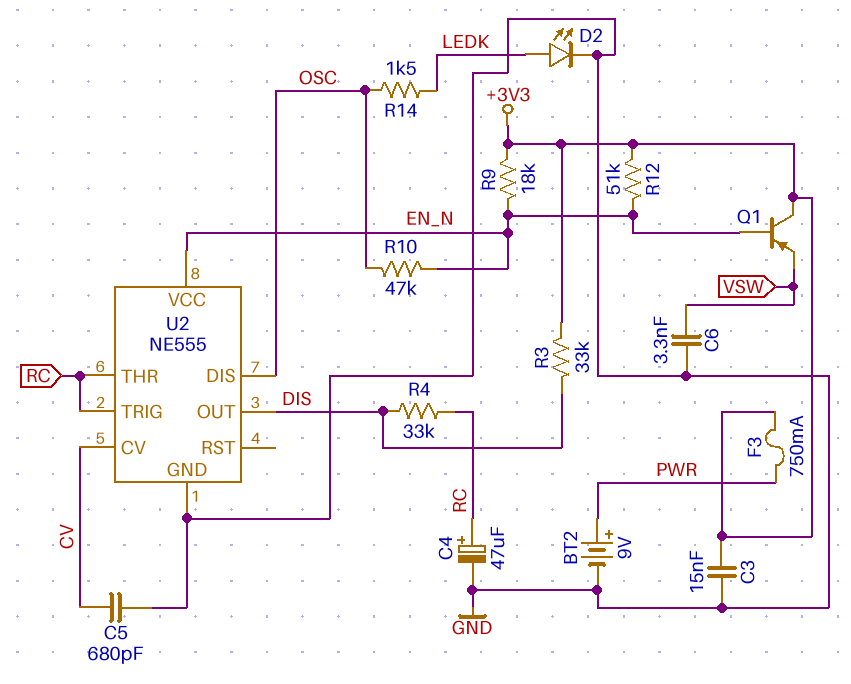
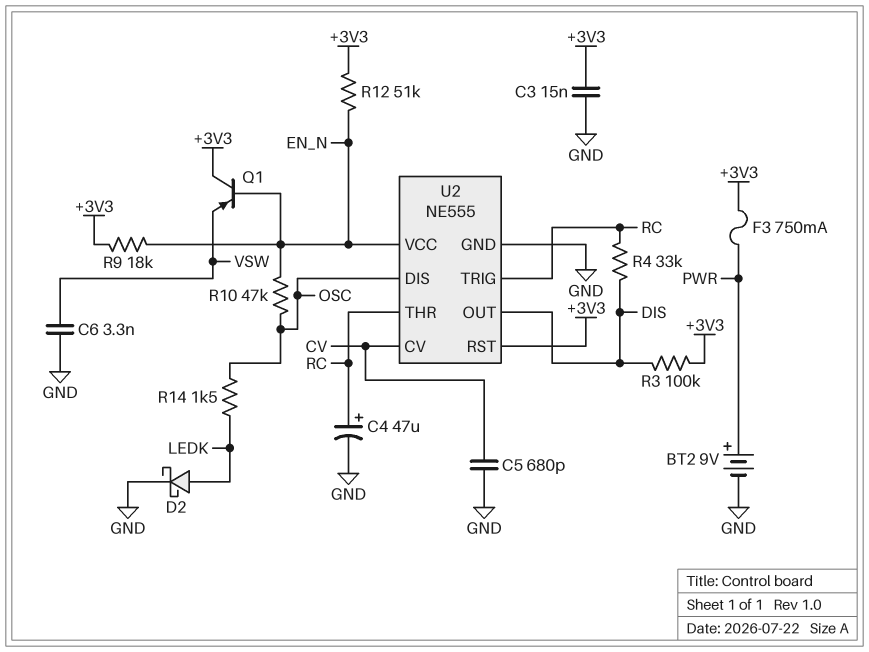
D2: LED (A LEDK, K GND) -> schottky (A LEDK, K GND)
R3: 33k (+3V3, DIS) -> 100k (+3V3, DIS)
U2 pin RST: none -> +3V3

